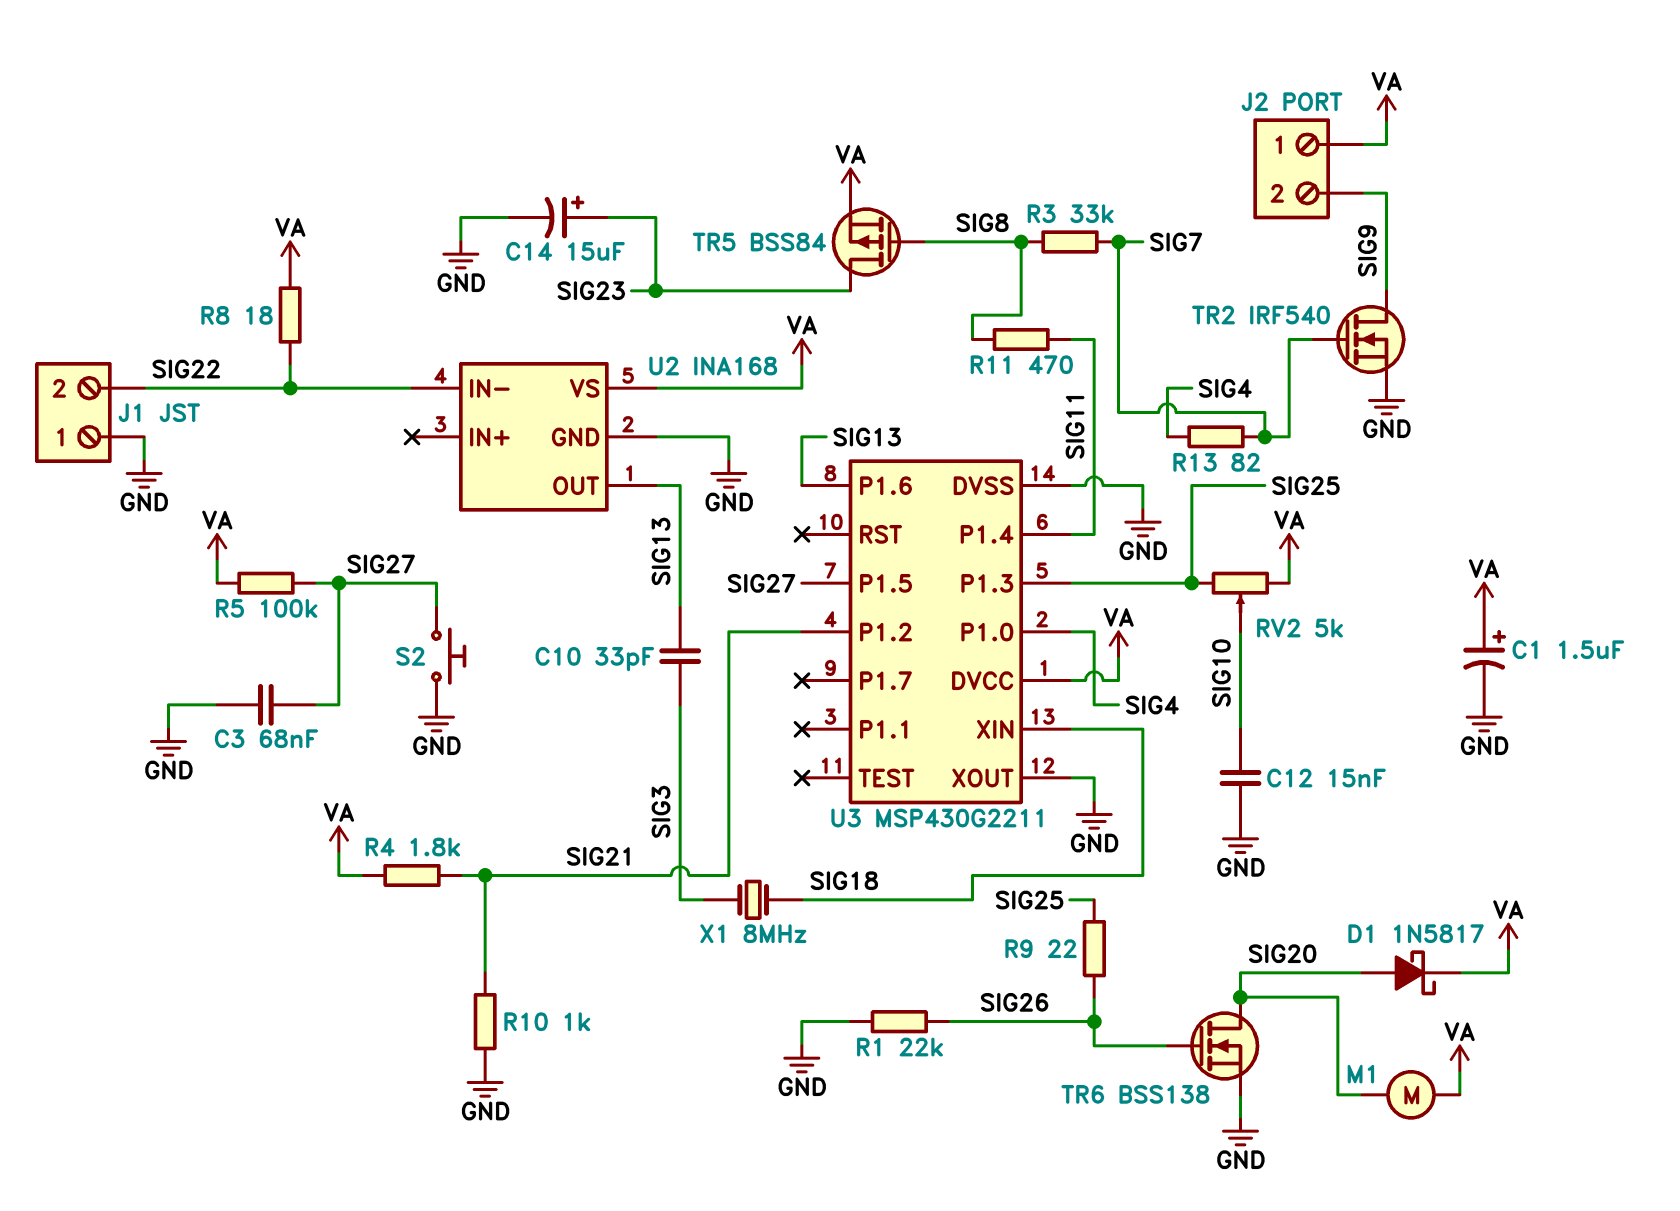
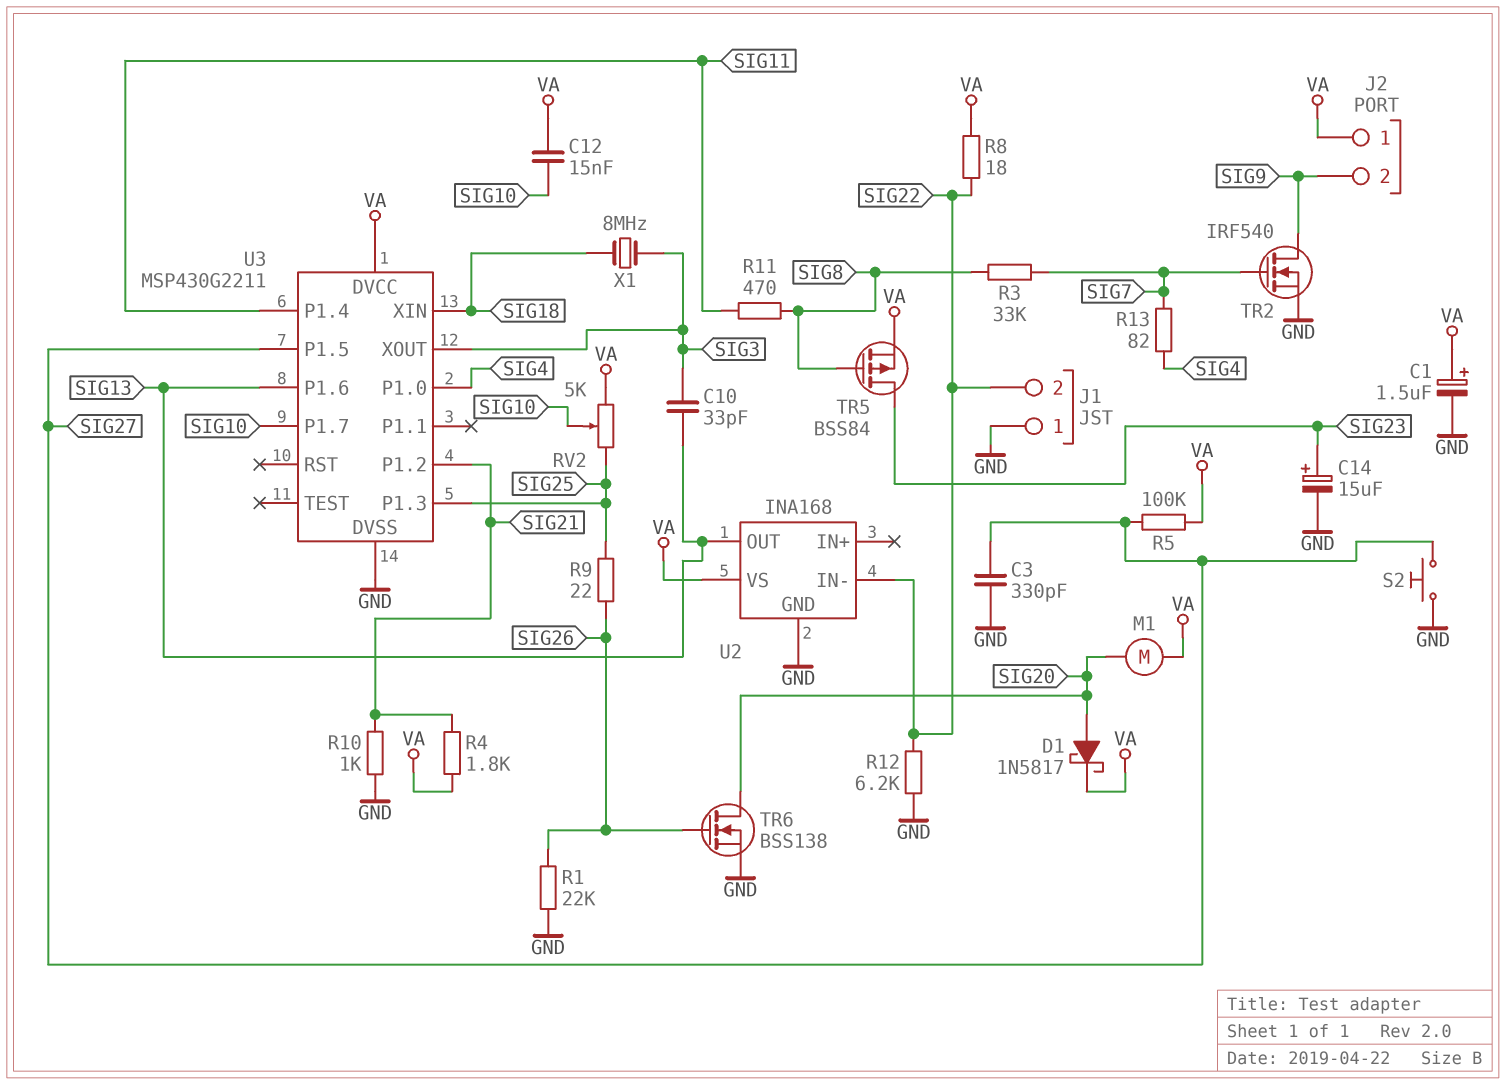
C3: 68nF (GND, SIG27) -> 330pF (GND, SIG27)
C12: 15nF (GND, SIG10) -> 15nF (SIG10, VA)
R12: none -> 6.2k (GND, SIG22)
U3 pin P1.7: none -> SIG10
U3 pin XOUT: GND -> SIG3

